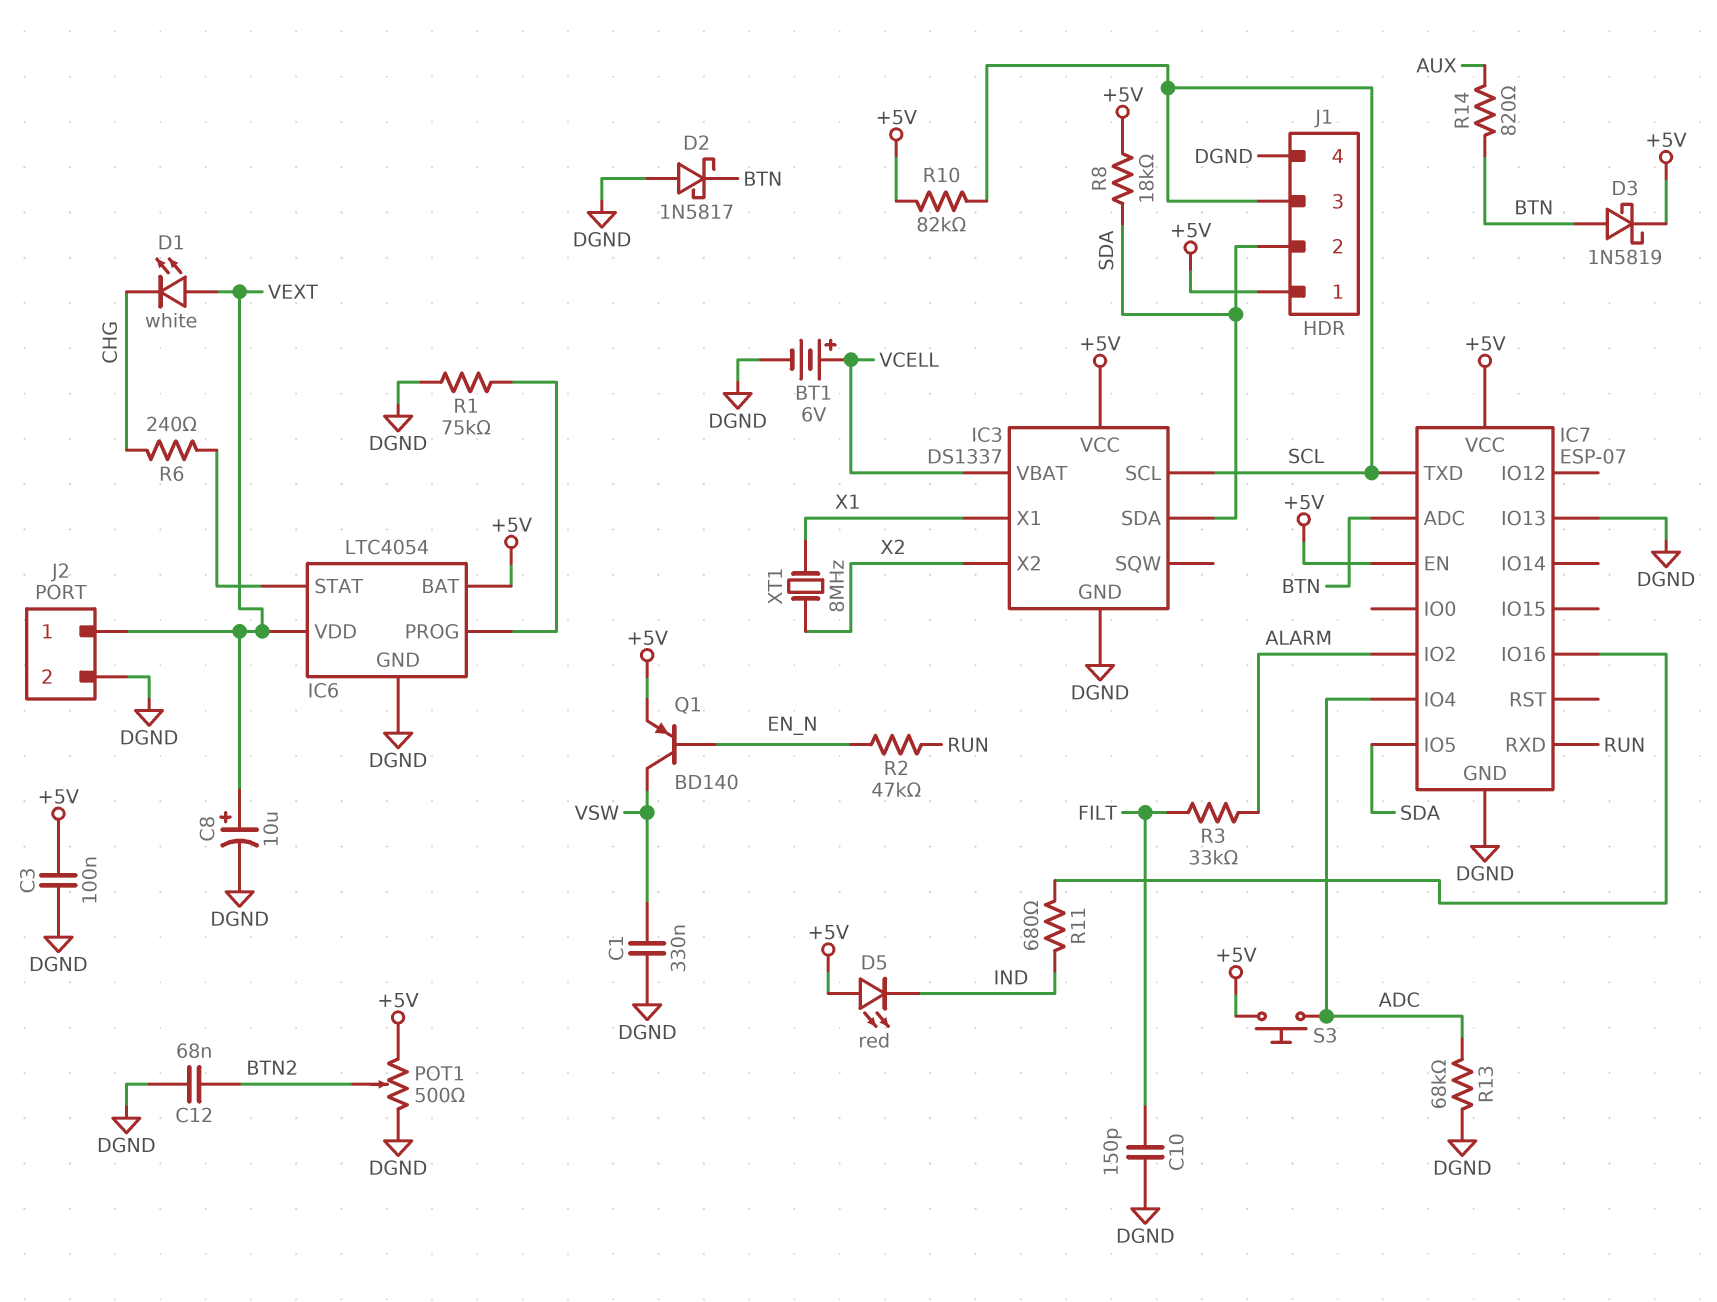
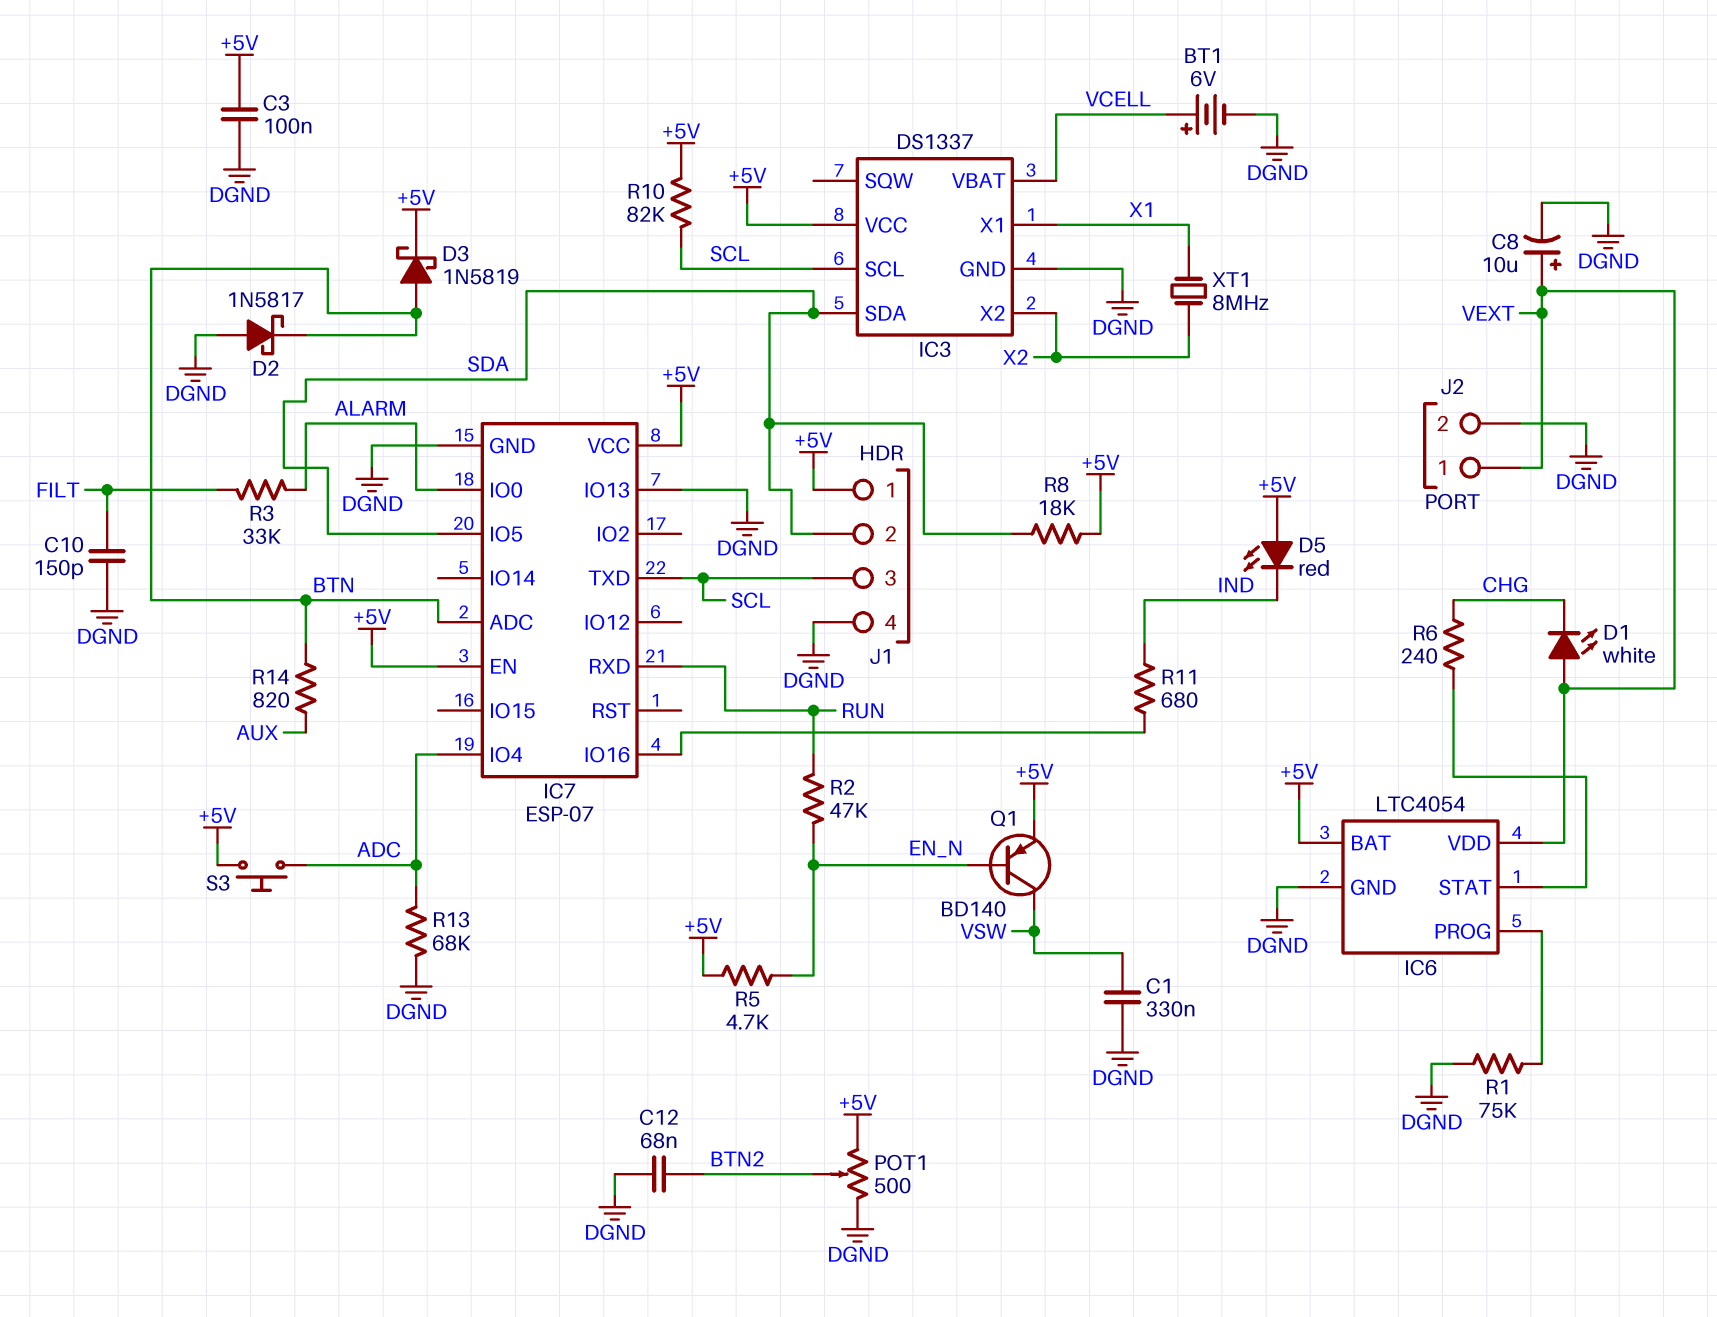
IC7 pin IO0: none -> ALARM
IC7 pin IO2: ALARM -> none
R5: none -> 4.7k (+5V, EN_N)

